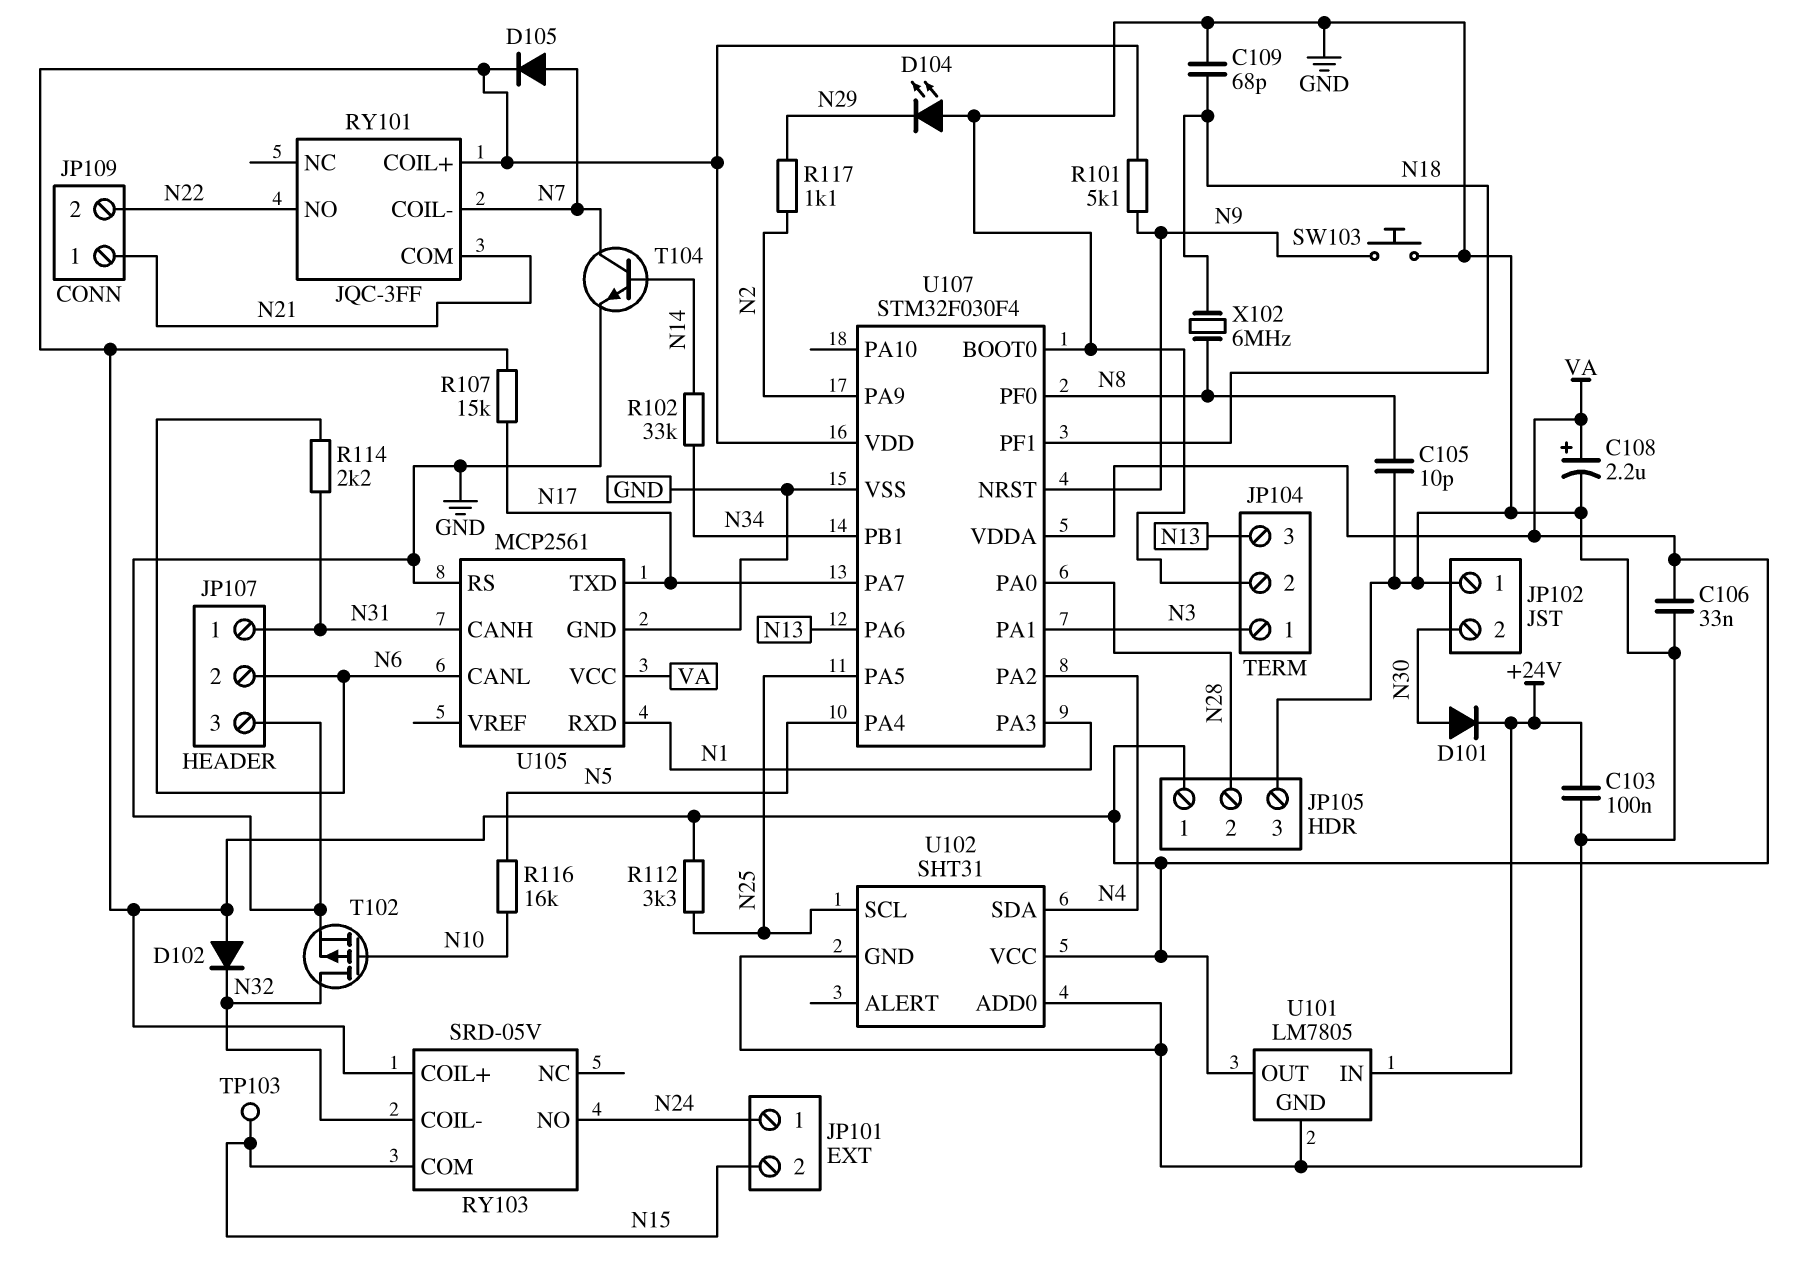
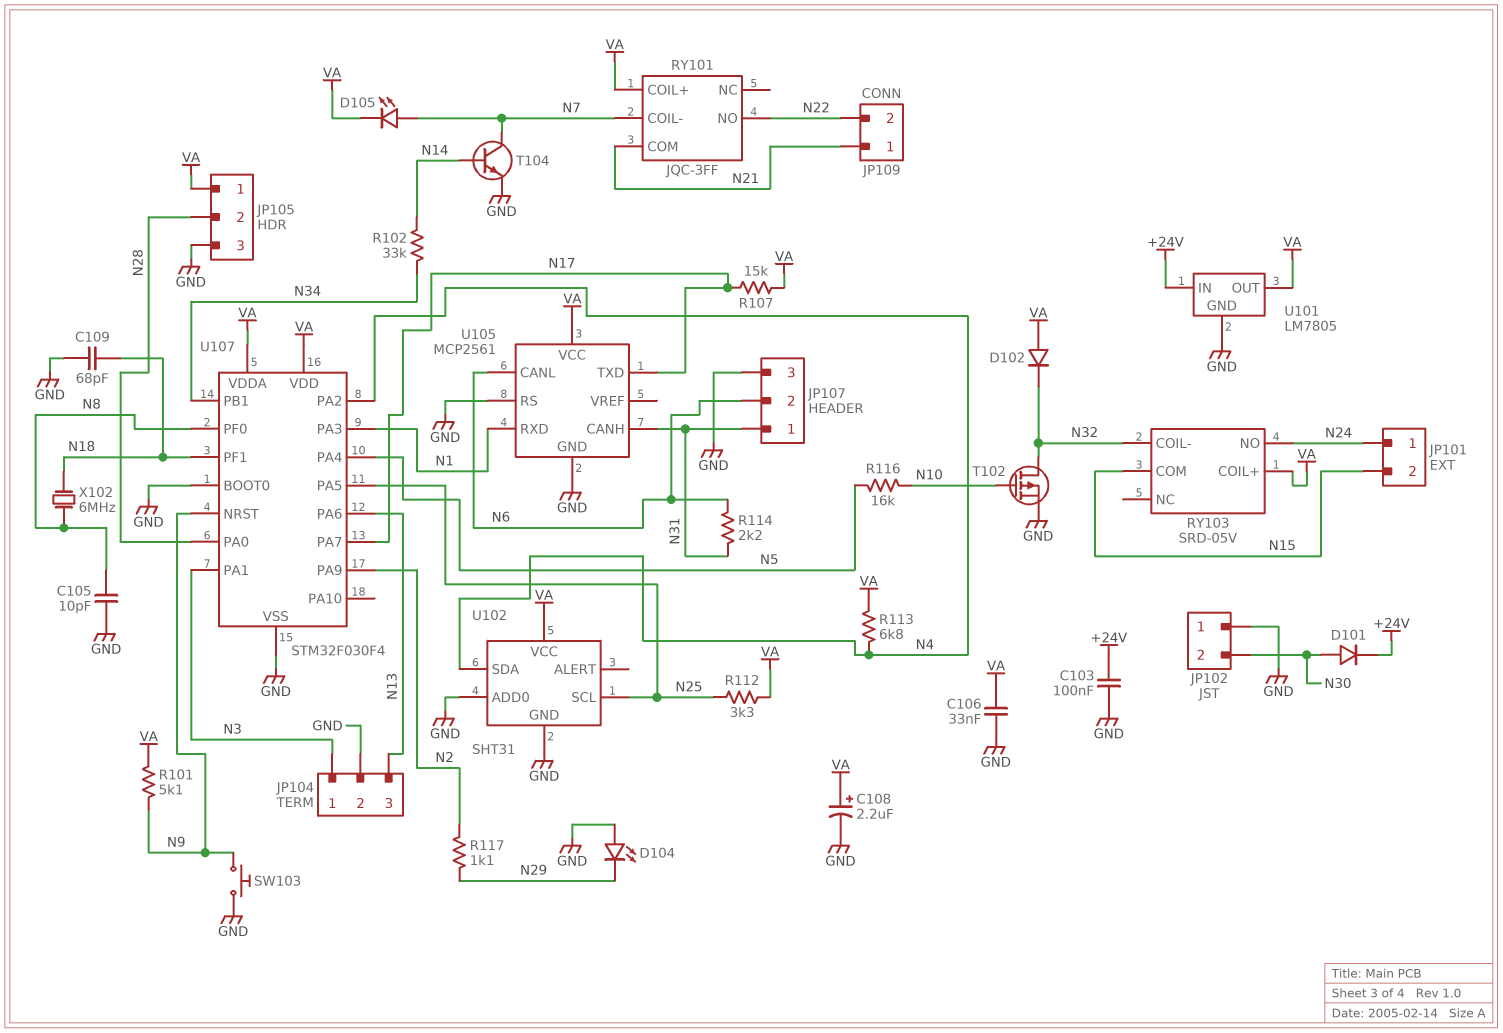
D105: diode (A N7, K VA) -> LED (A N7, K VA)
R113: none -> 6.8k (N4, VA)
TP103: test point (N15) -> none

